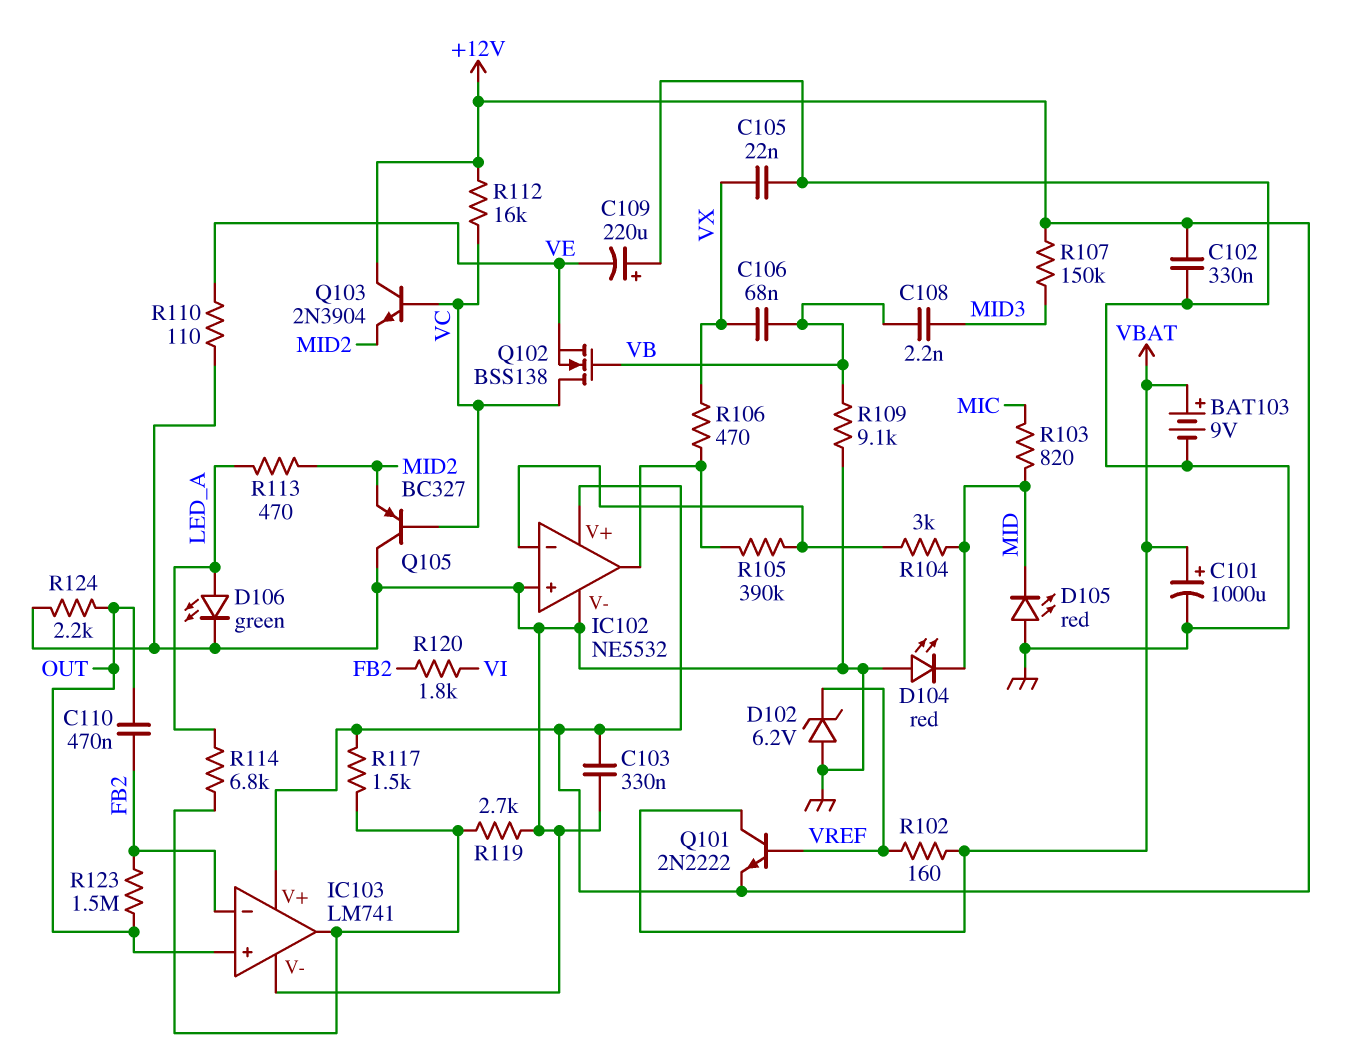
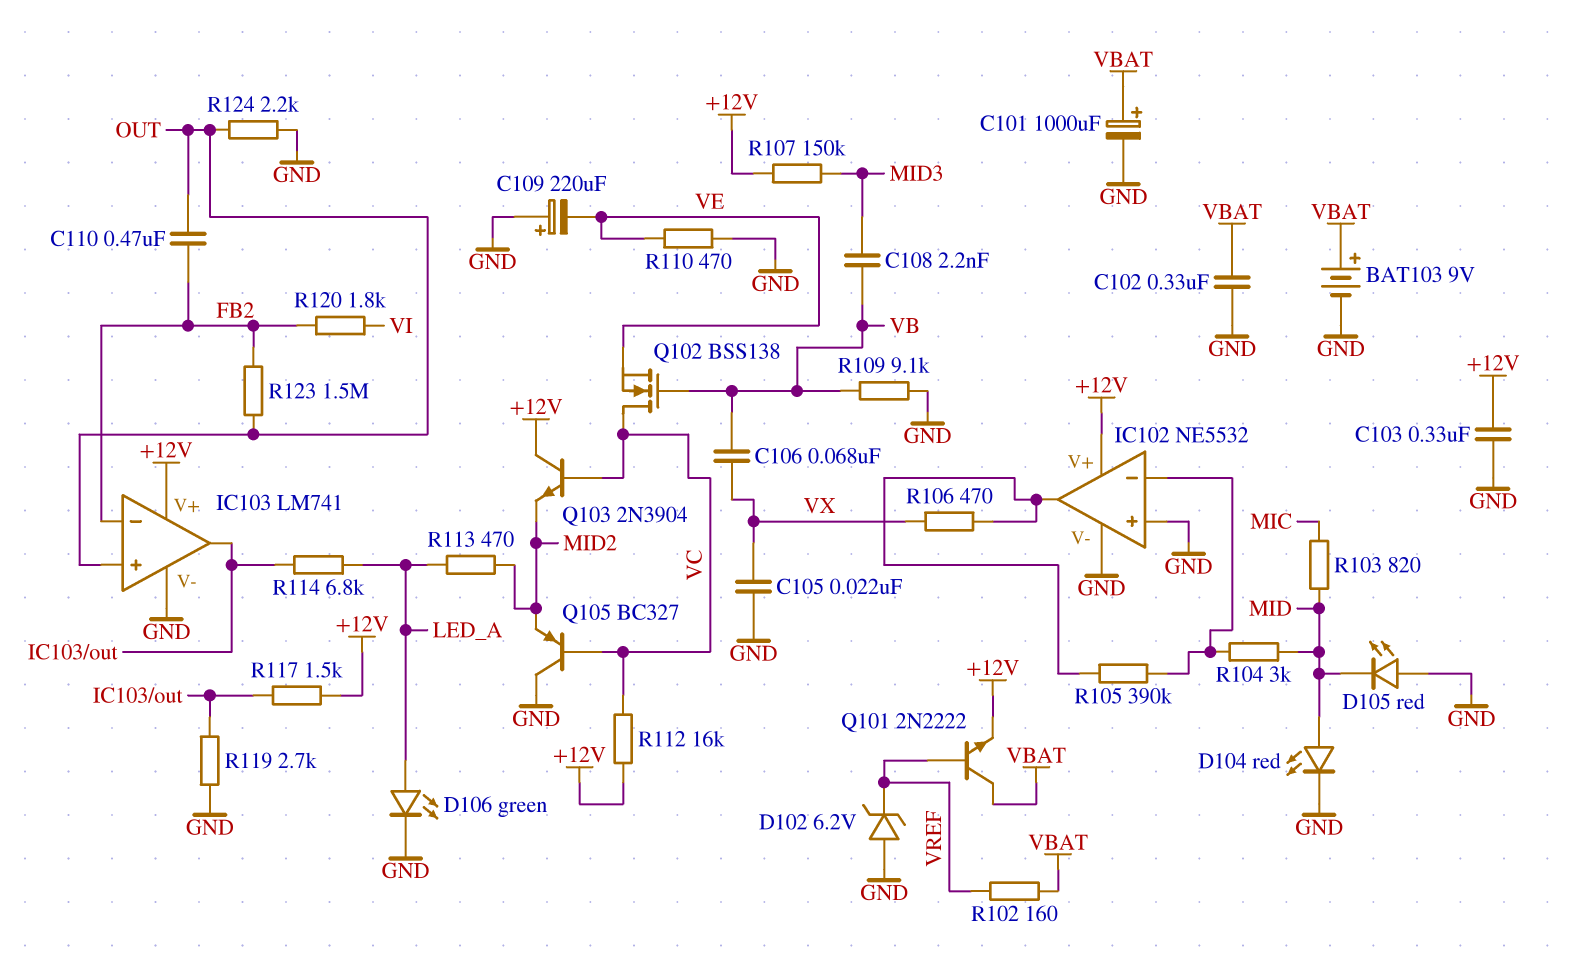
C102: 330nF (+12V, GND) -> 330nF (GND, VBAT)
D104: LED red (A GND, K MID) -> LED red (A MID, K GND)
R110: 110 (GND, VE) -> 470 (GND, VE)

